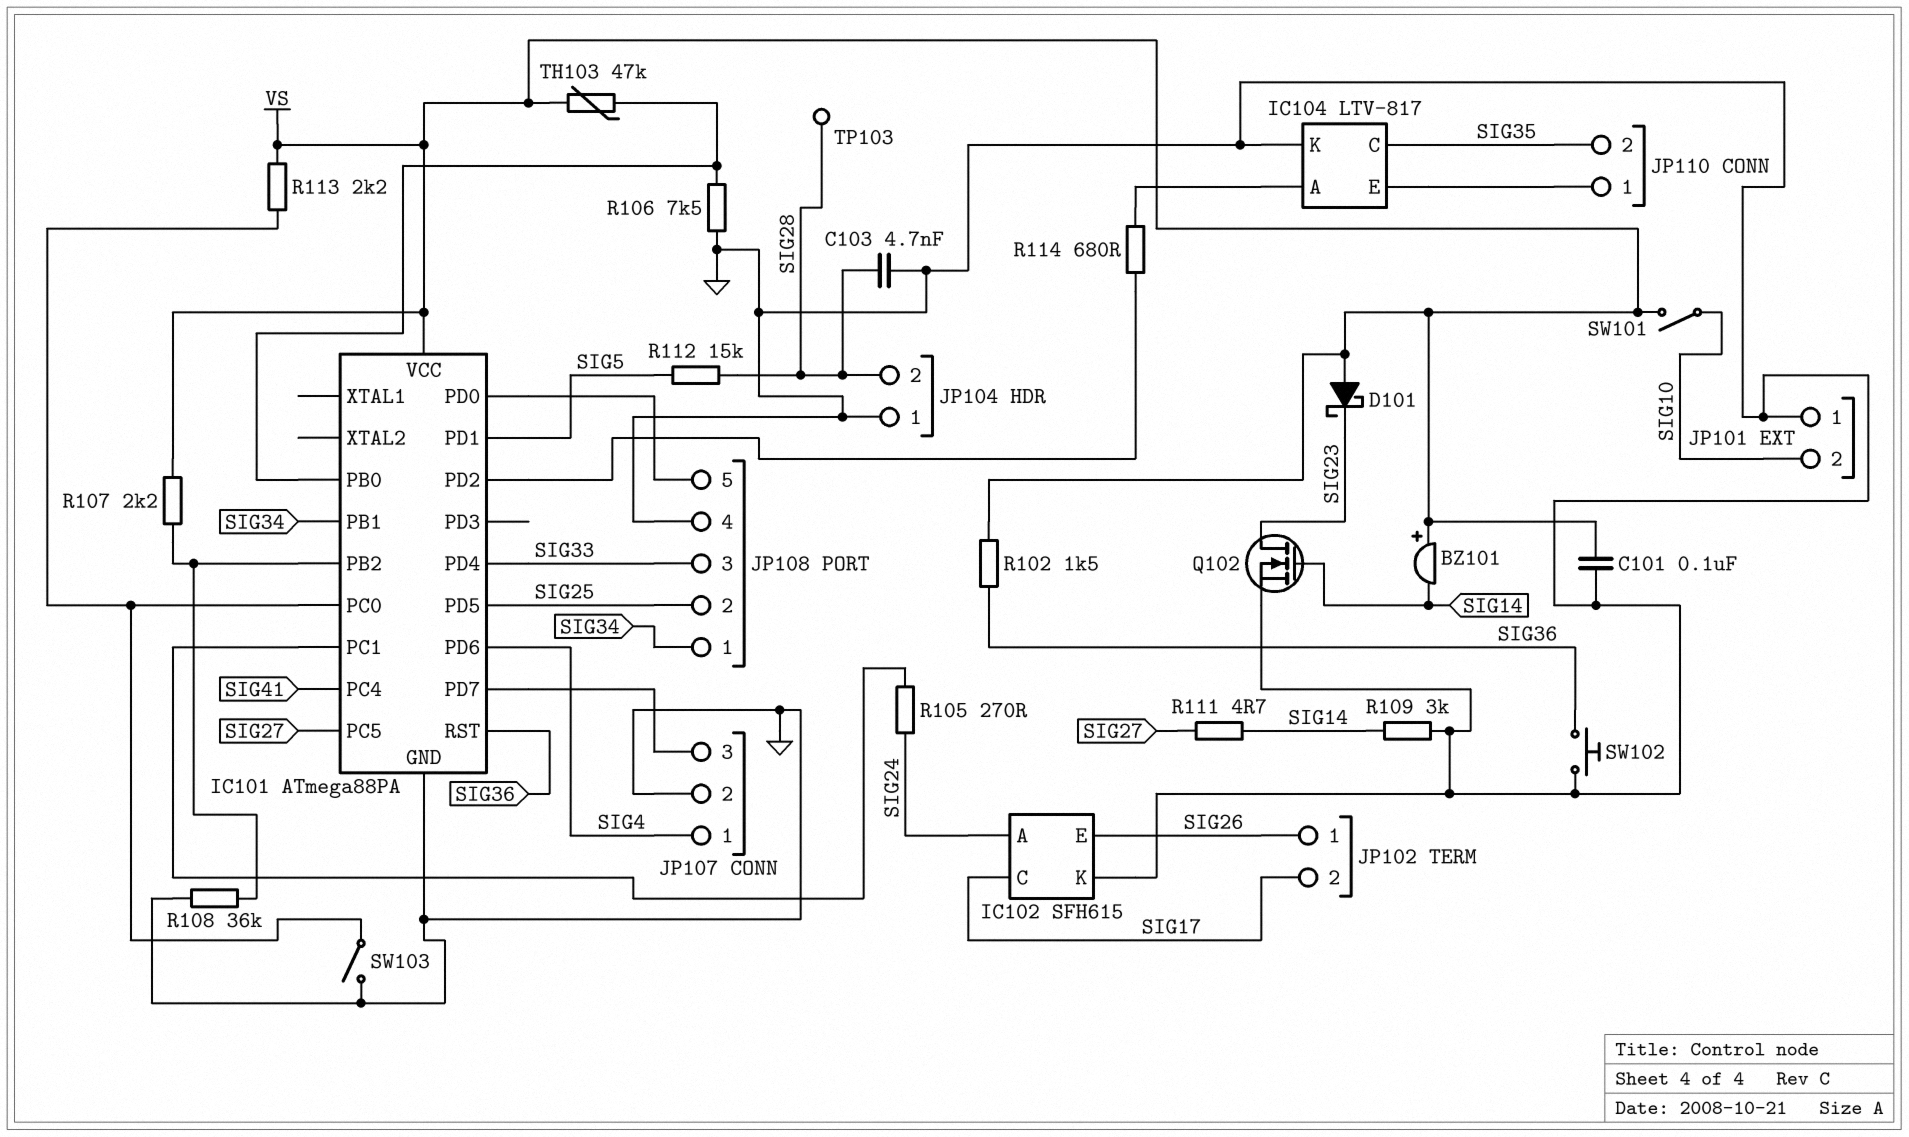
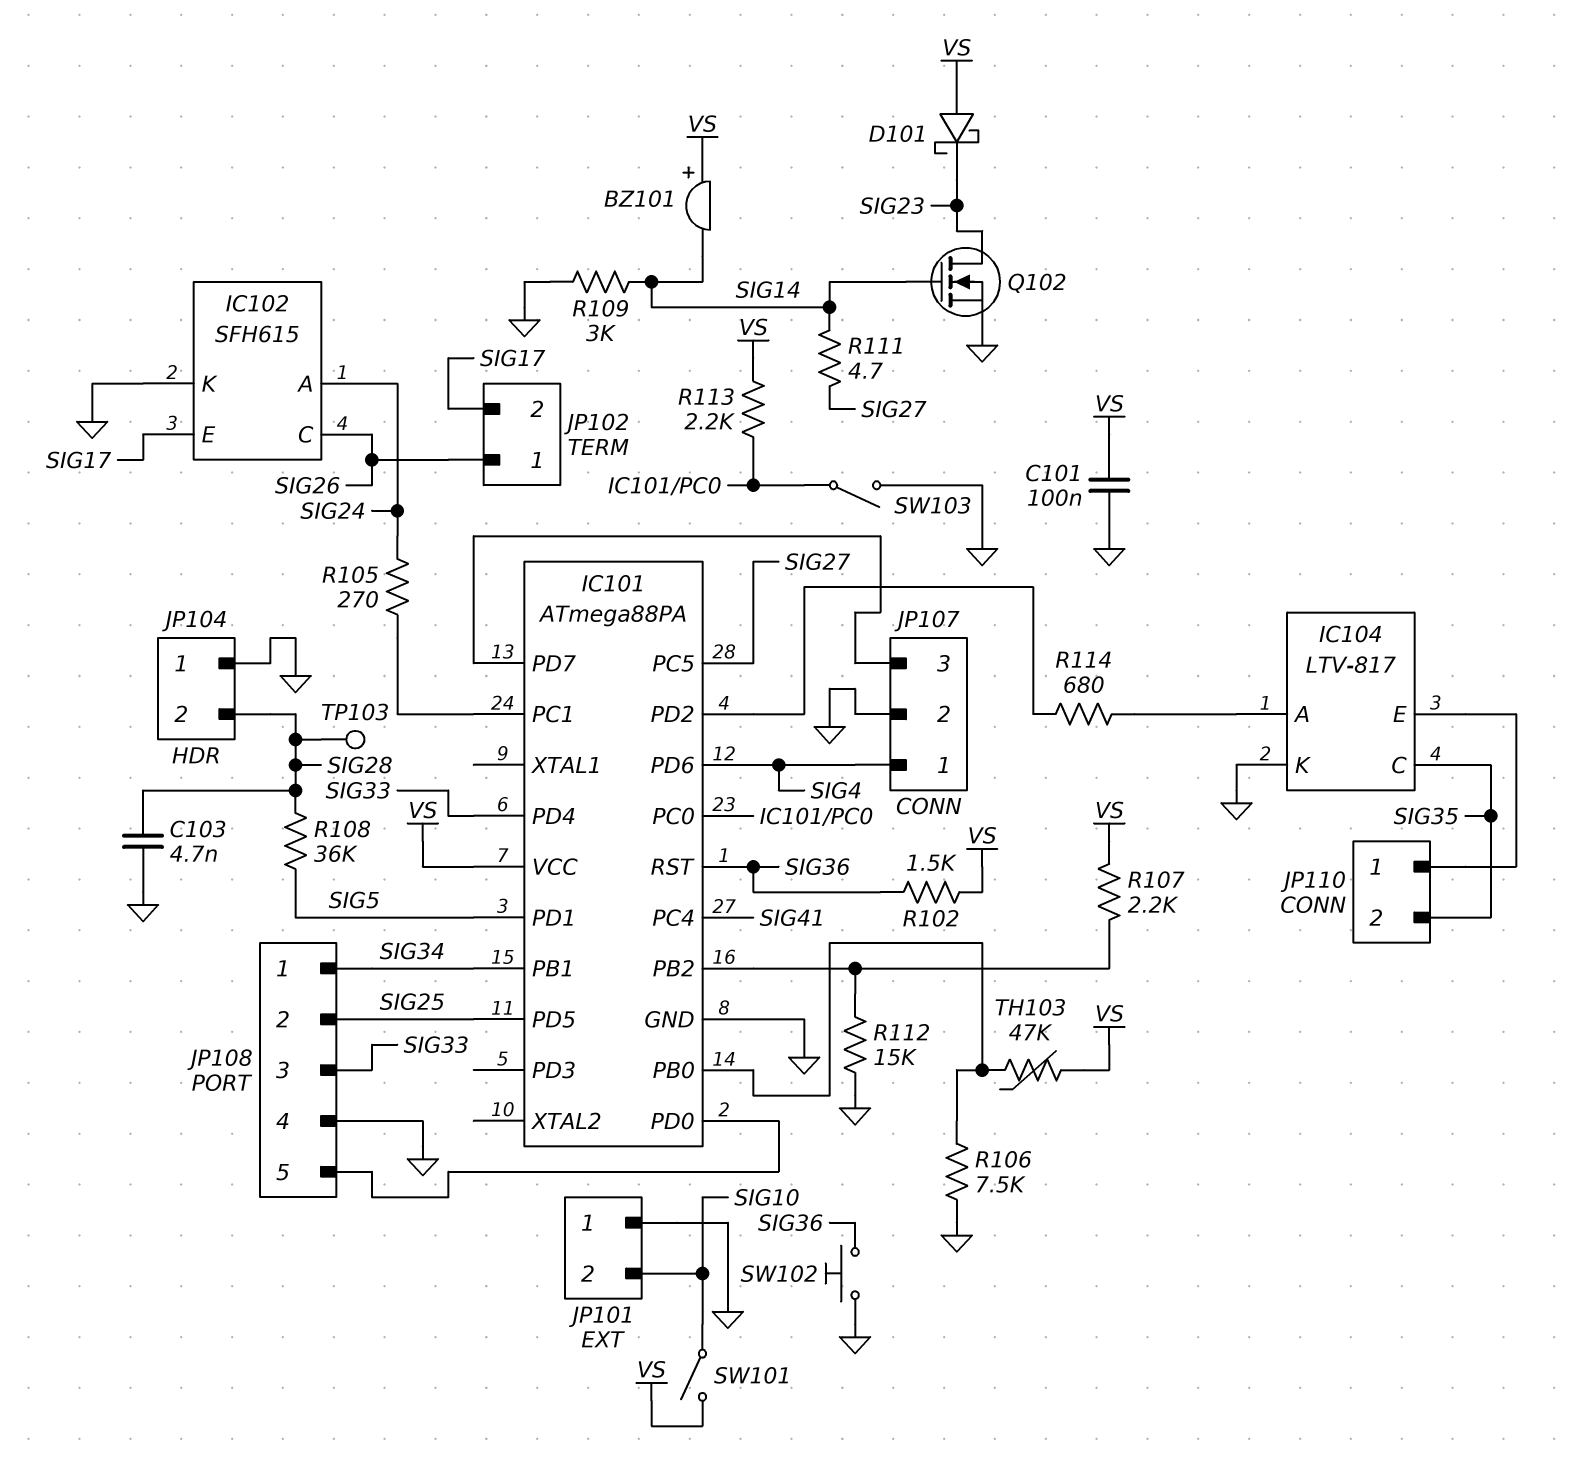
IC102 pin C: SIG17 -> SIG26
IC102 pin E: SIG26 -> SIG17
R108: 36k (GND, IC101/PB2) -> 36k (SIG5, SIG28)
R112: 15k (SIG5, SIG28) -> 15k (GND, IC101/PB2)

